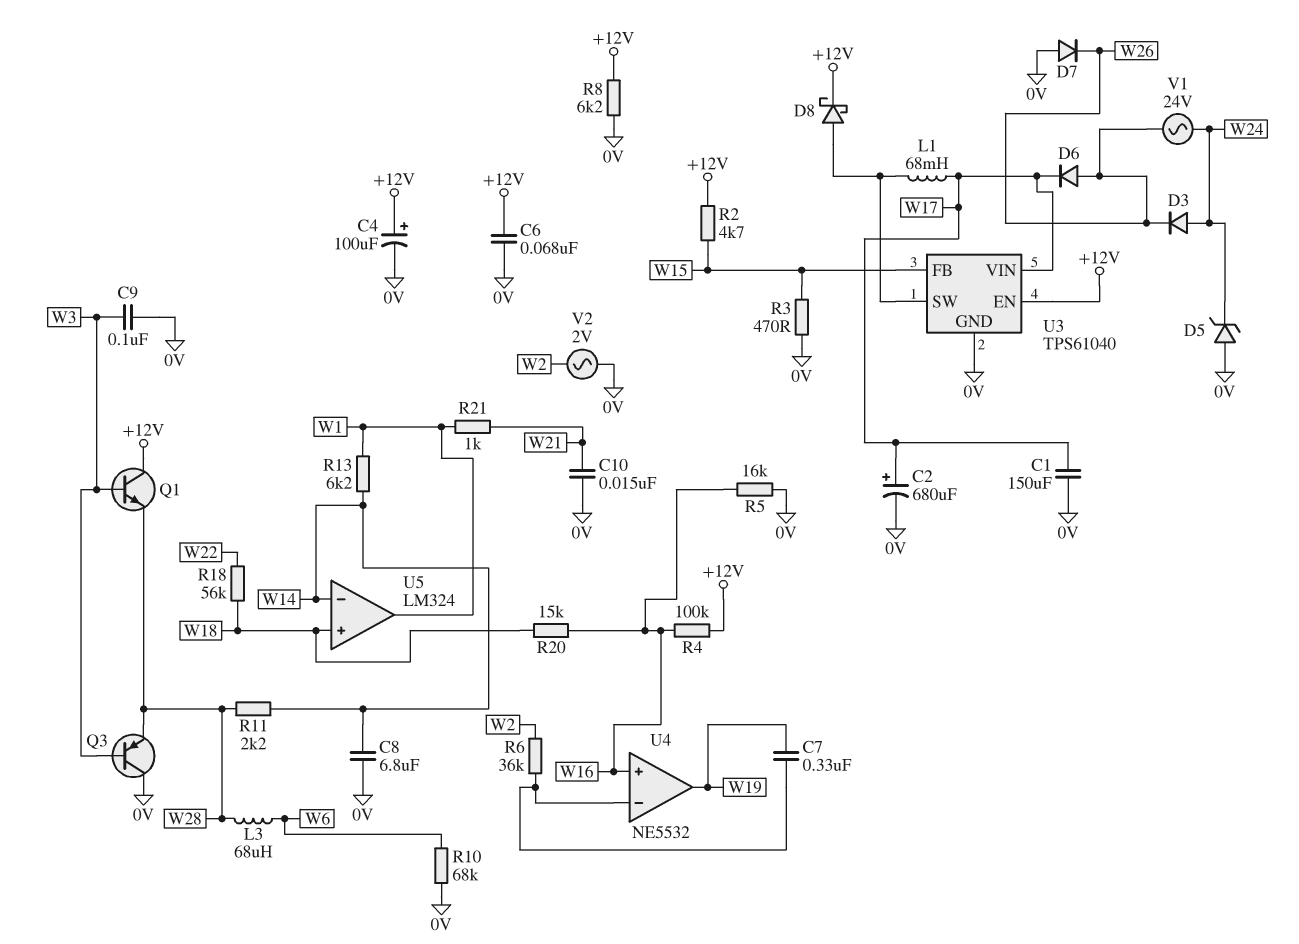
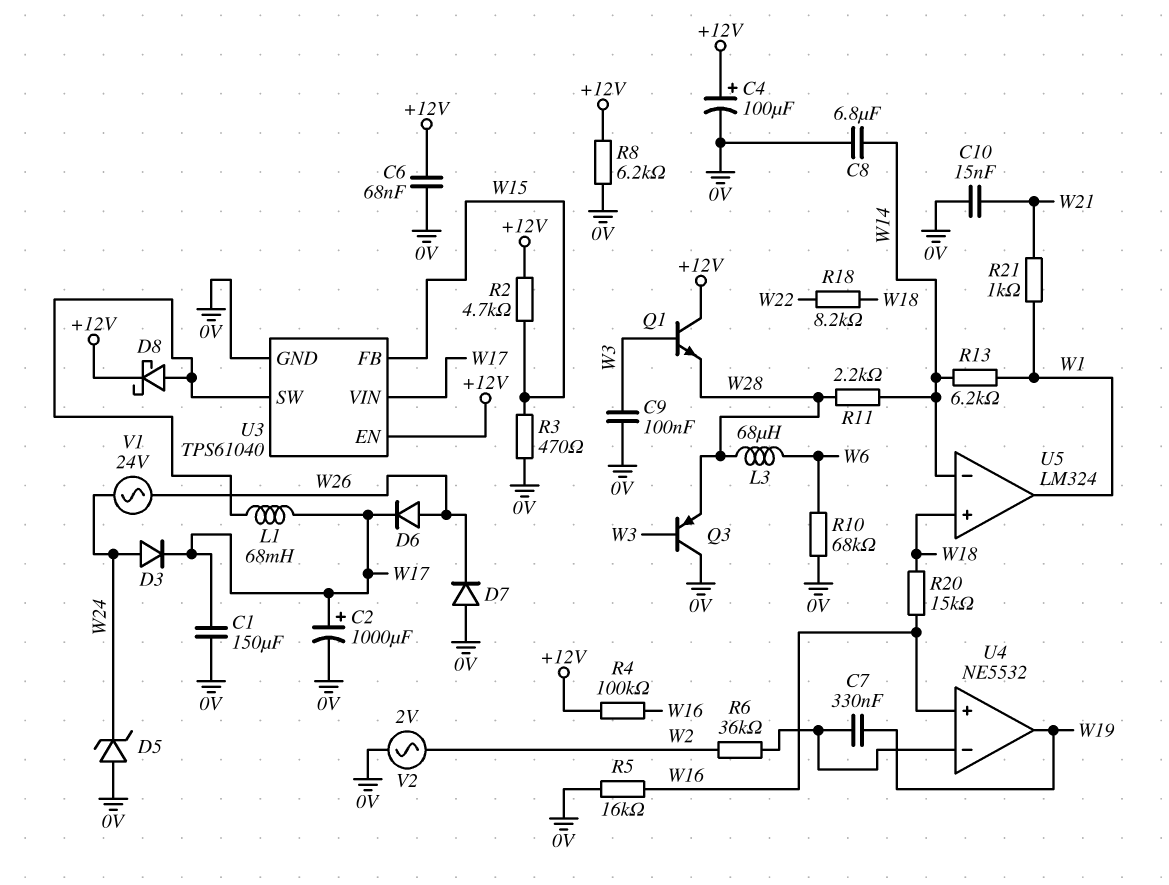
C2: 680uF (plus W17, minus 0V) -> 1000uF (plus W17, minus 0V)
D3: diode (A W24, K W26) -> diode (A W24, K W17)
R18: 56k (W18, W22) -> 8.2k (W18, W22)

